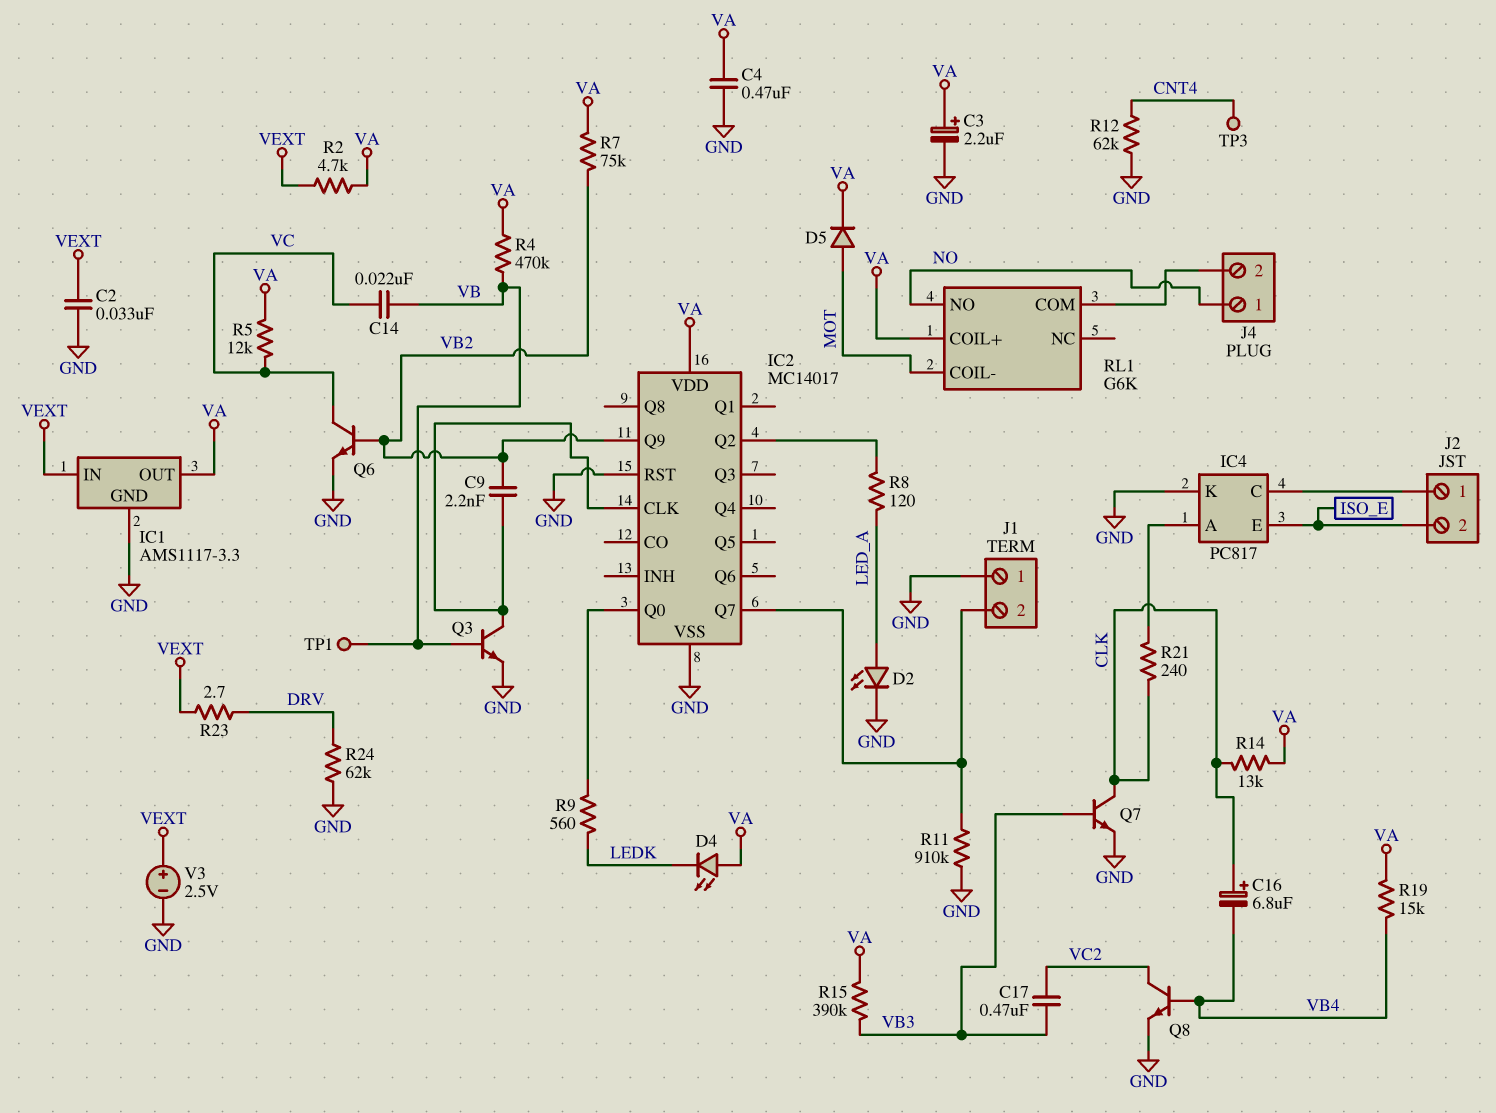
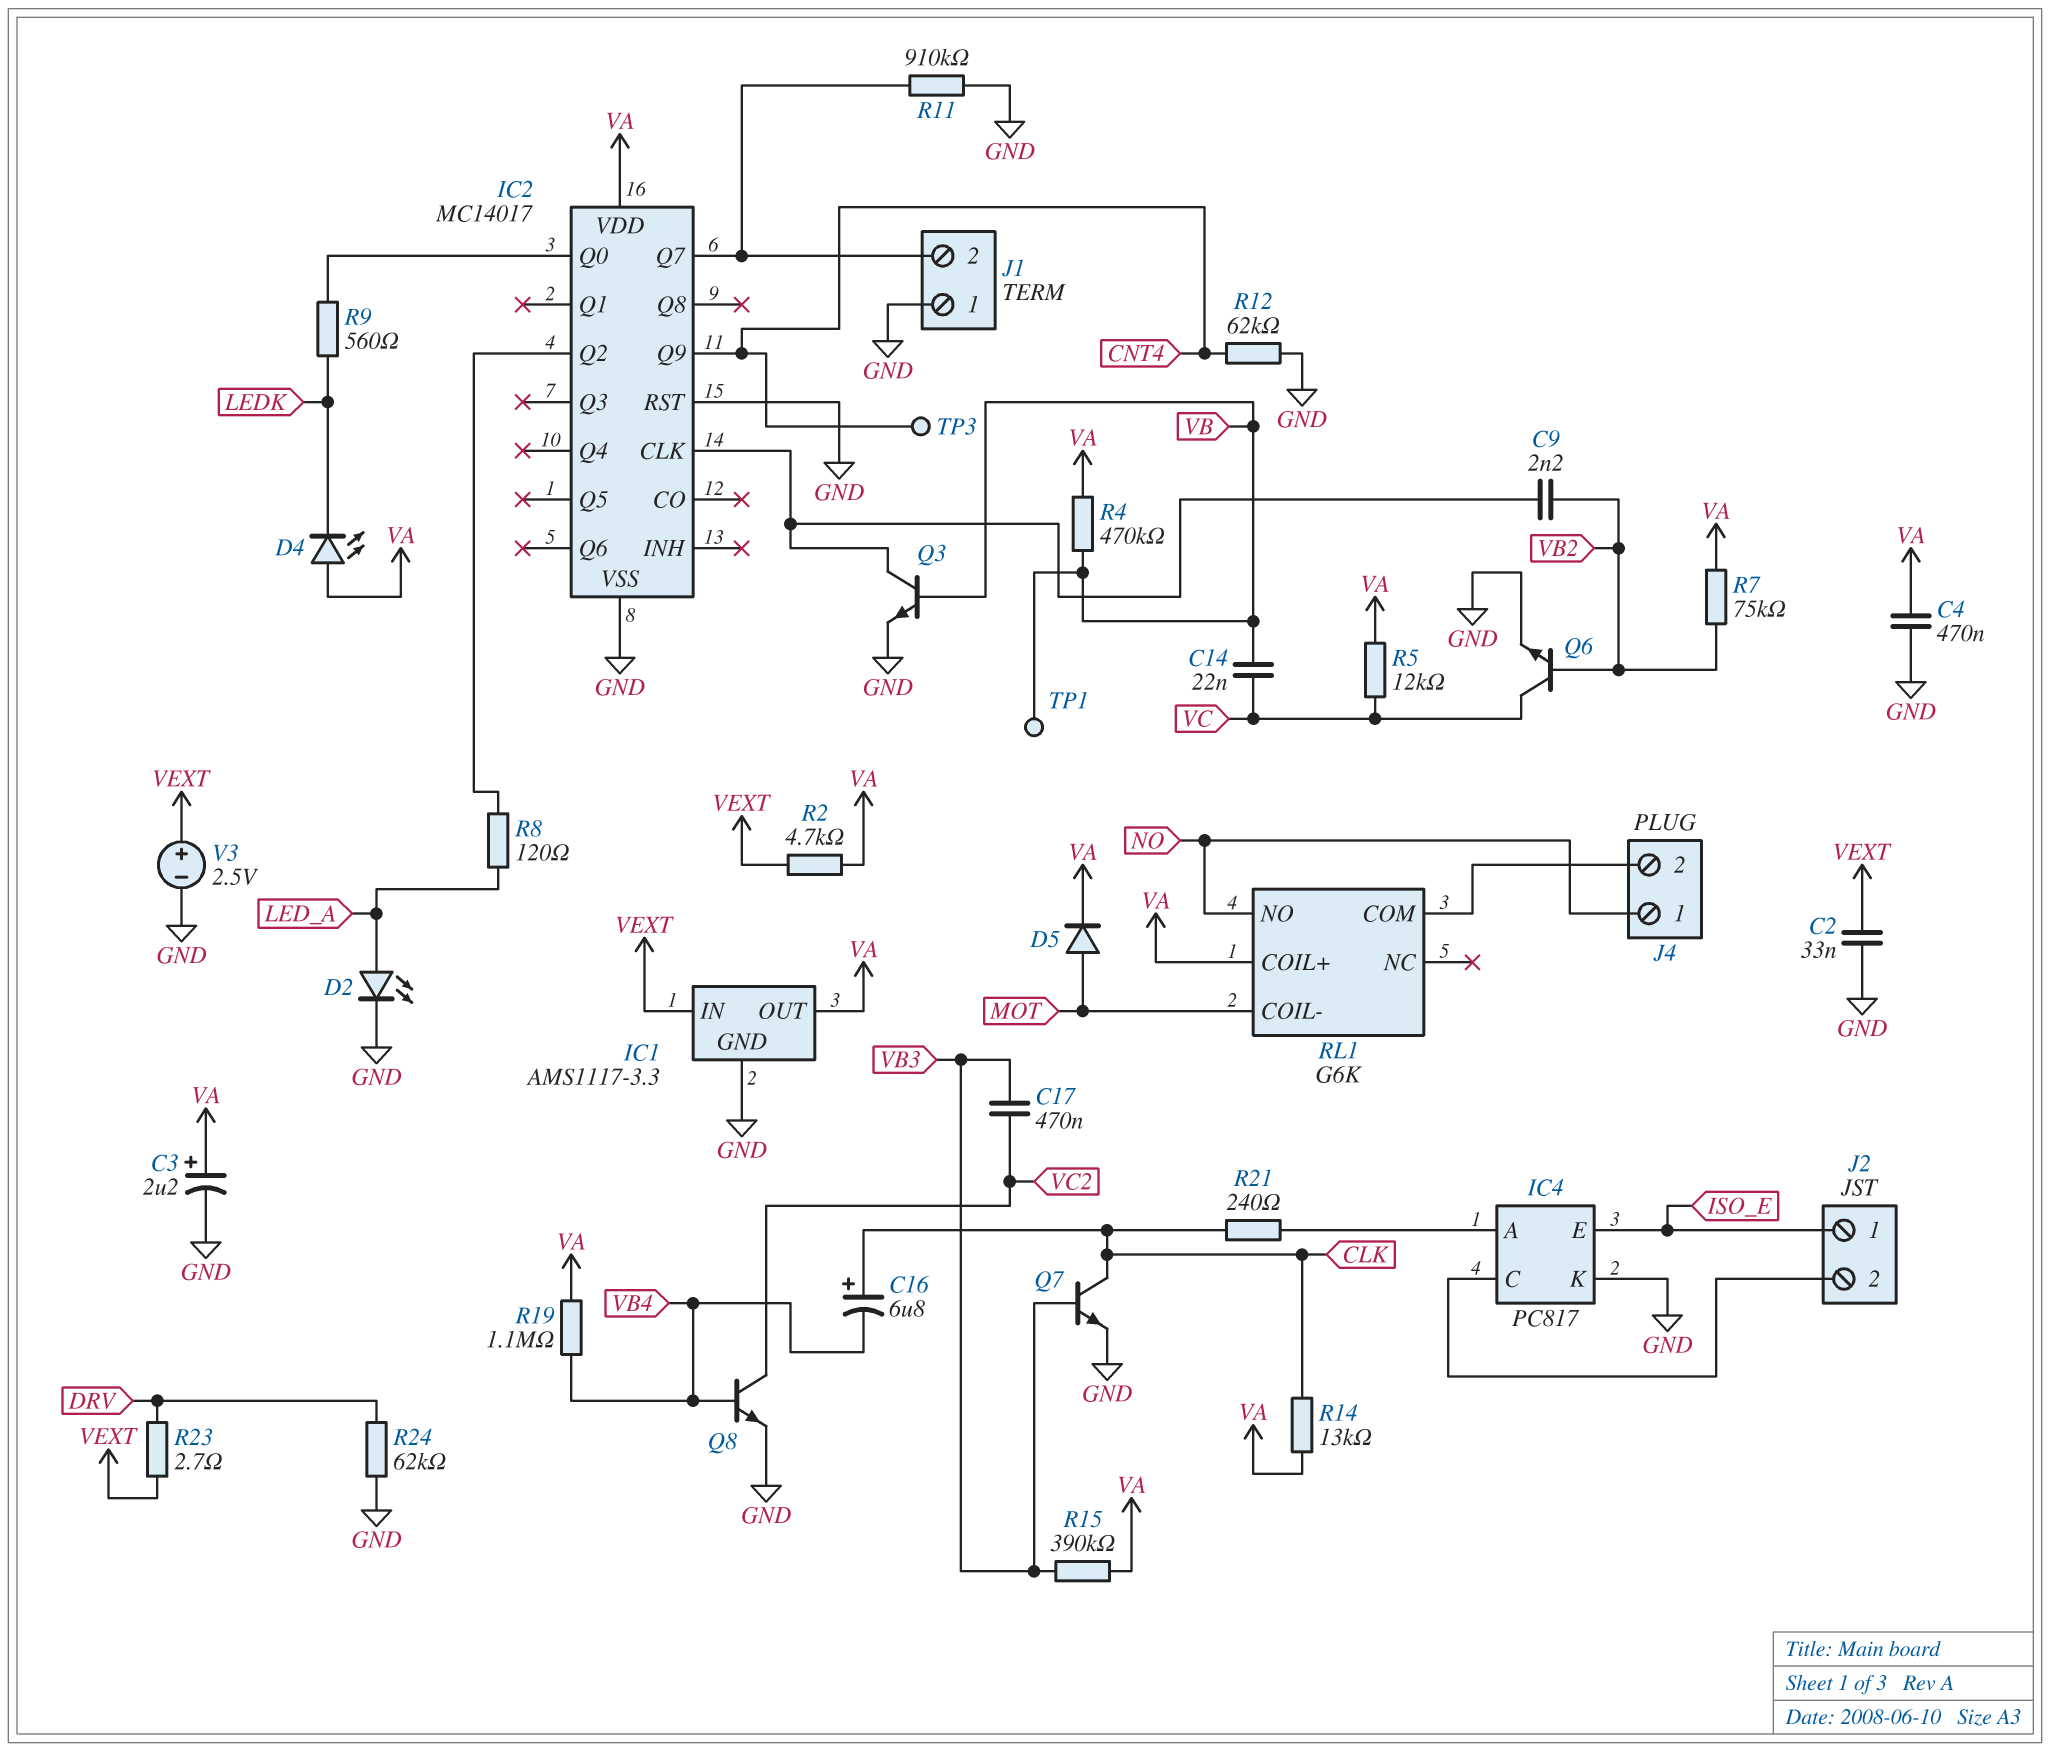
IC2 pin Q9: VB2 -> CNT4
J2 pin 1: IC4/C -> ISO_E
J2 pin 2: ISO_E -> IC4/C
R19: 15k (VA, VB4) -> 1.1M (VA, VB4)

